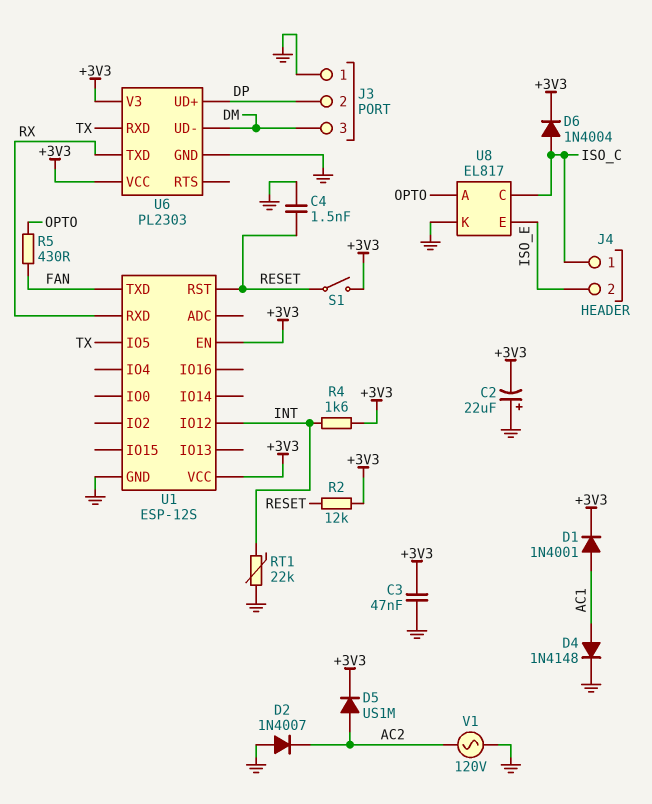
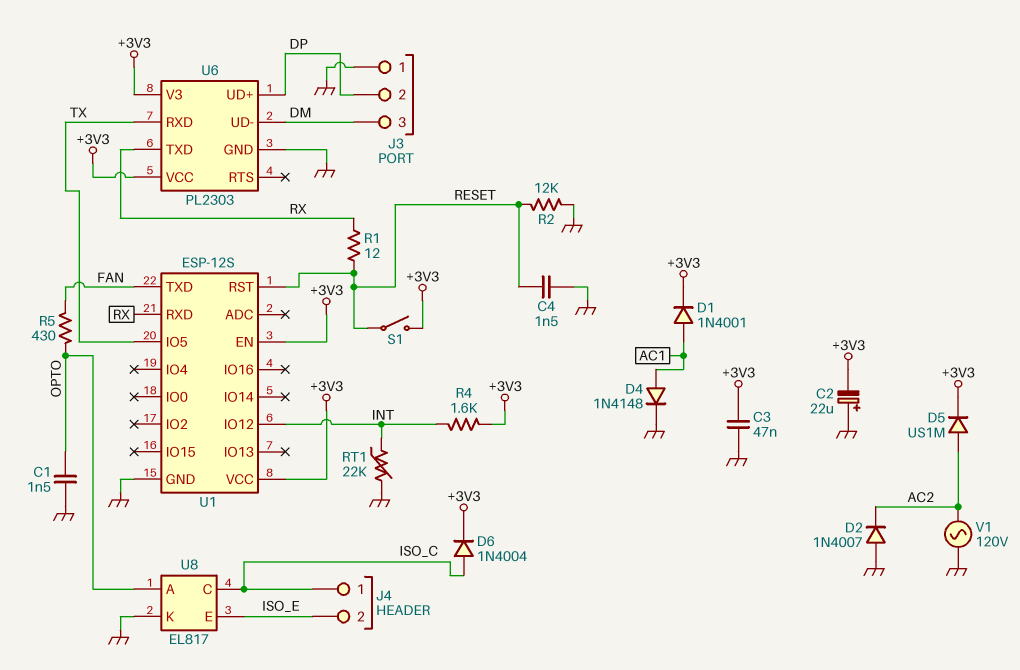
C1: none -> 1.5nF (GND, OPTO)
R1: none -> 12 (RESET, RX)
R2: 12k (+3V3, RESET) -> 12k (GND, RESET)

